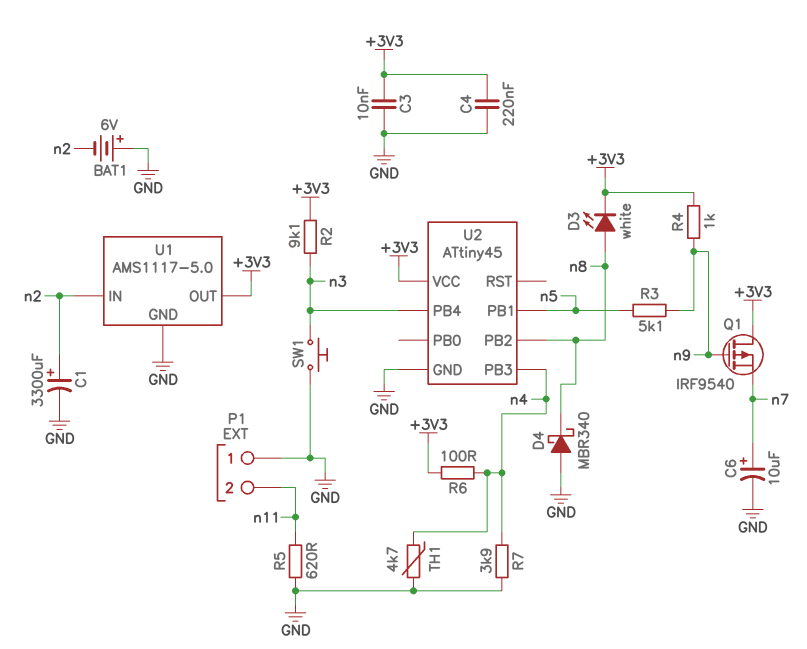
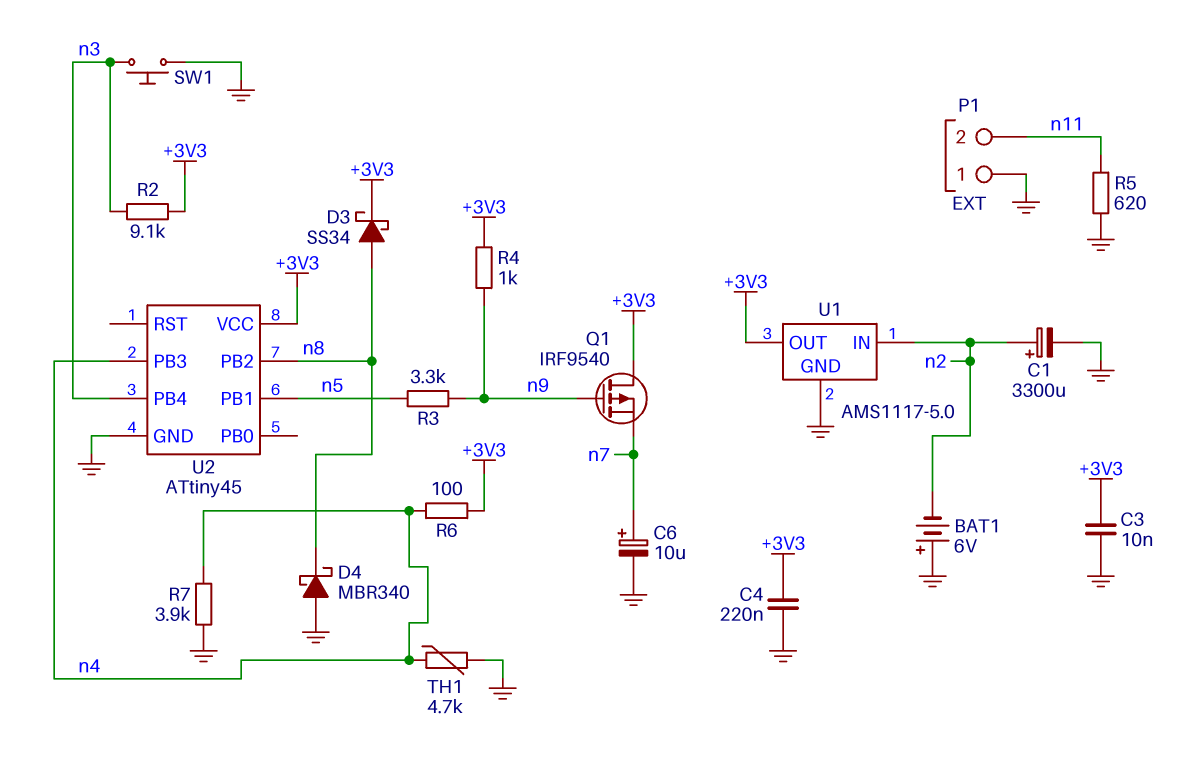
D3: LED white (A n8, K +3V3) -> schottky SS34 (A n8, K +3V3)
R3: 5.1k (n5, n9) -> 3.3k (n5, n9)

